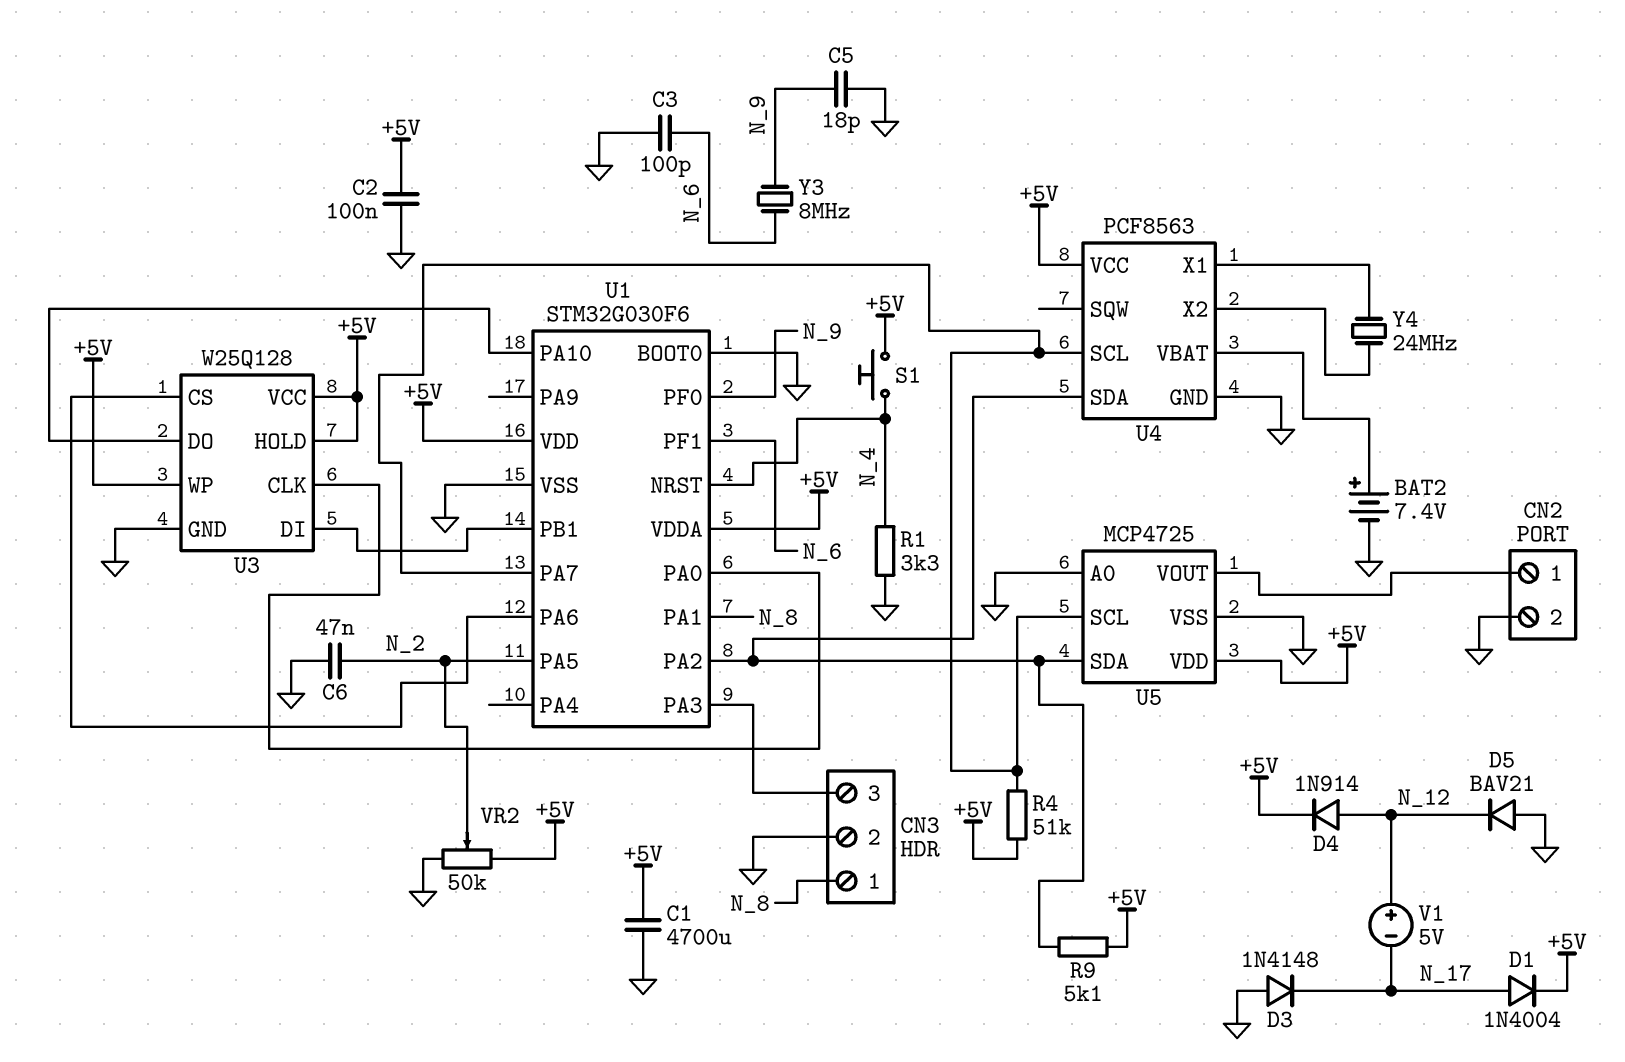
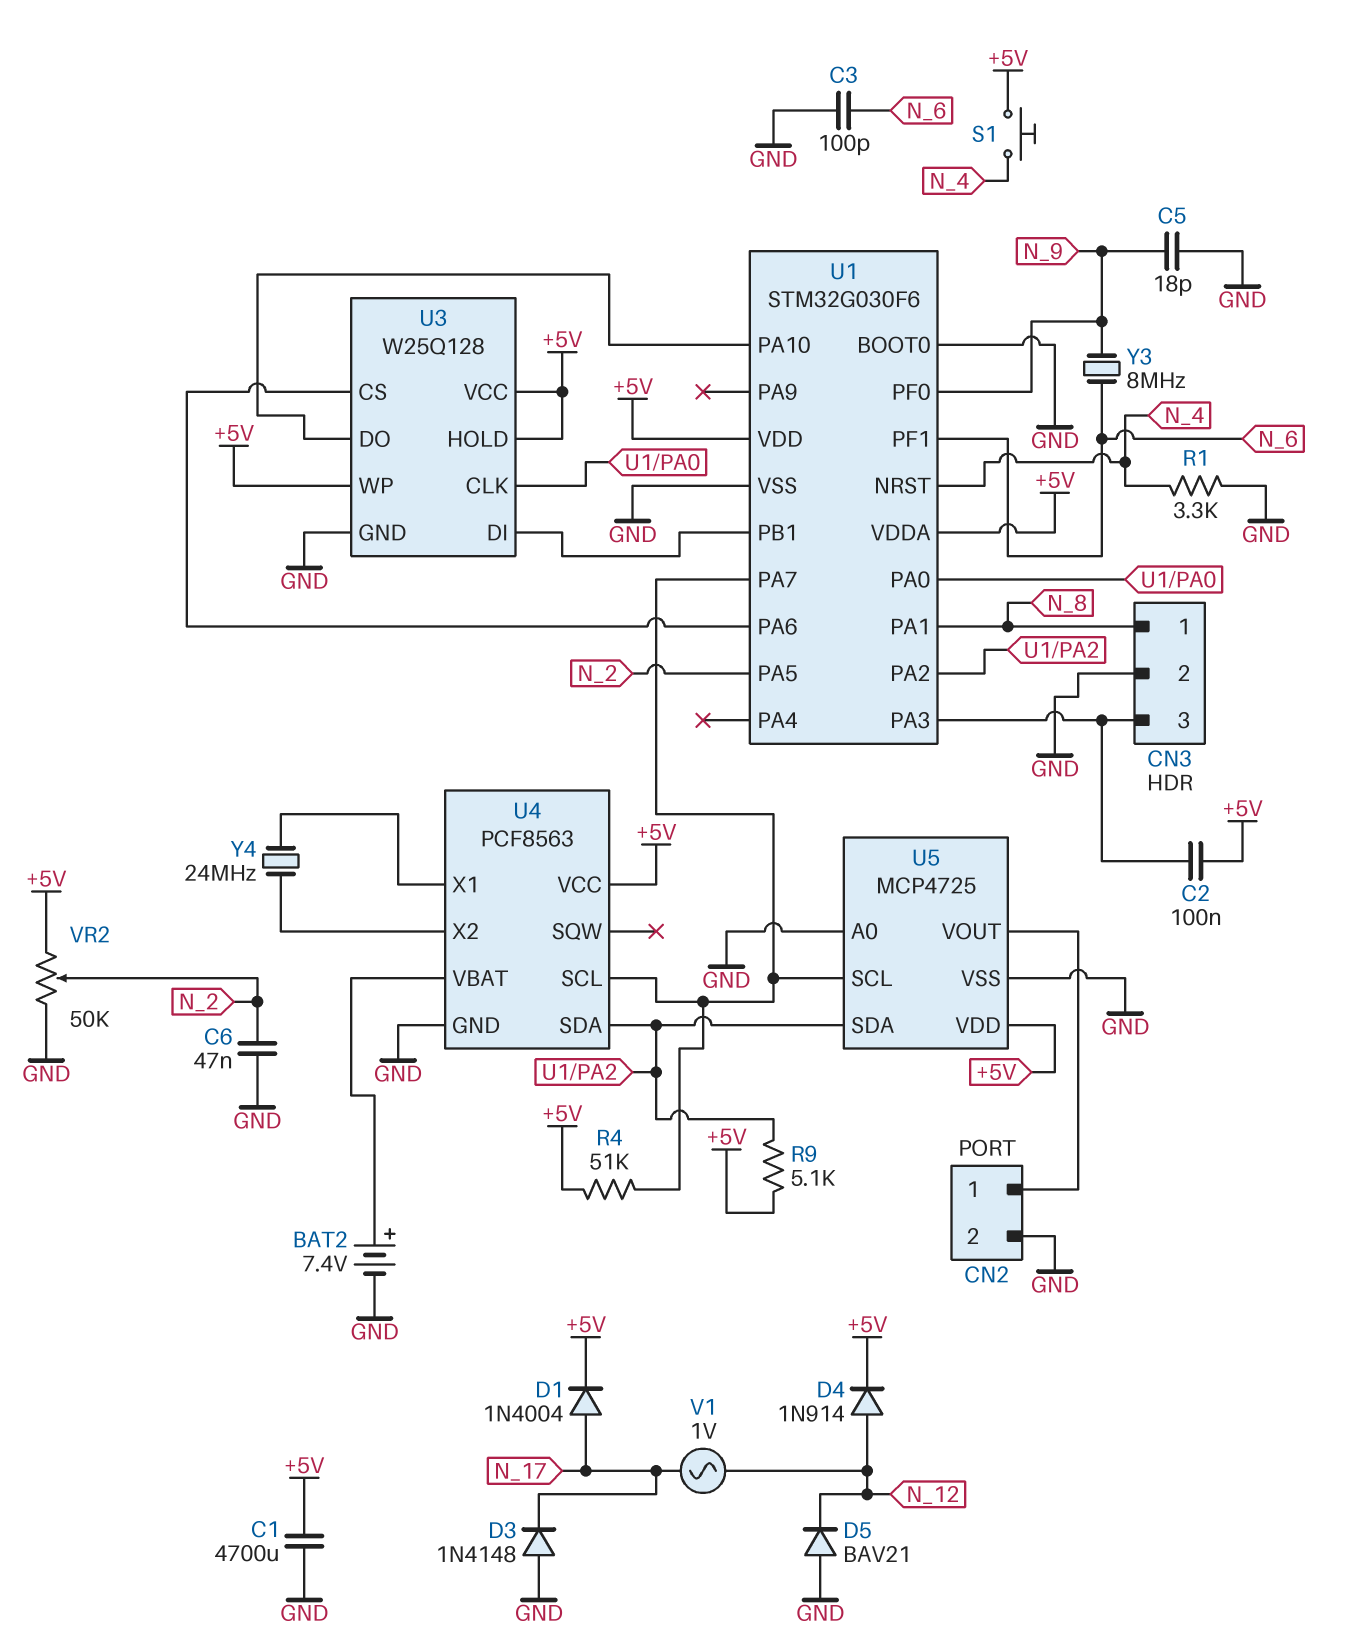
C2: 100nF (+5V, GND) -> 100nF (+5V, CN3/3)
V1: 5V (plus N_12, minus N_17) -> AC 1V (N_12, N_17)

